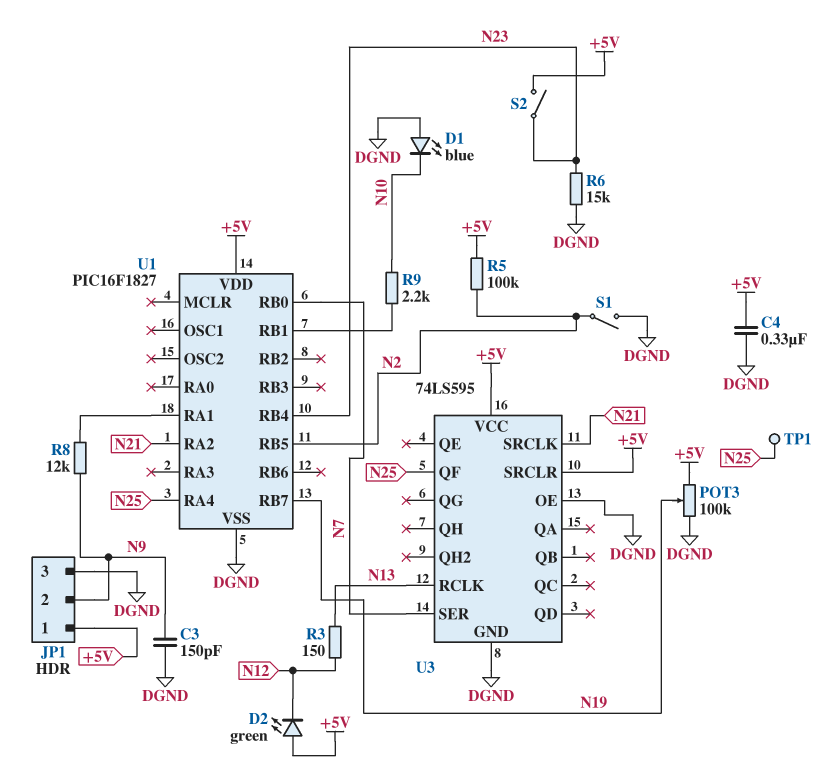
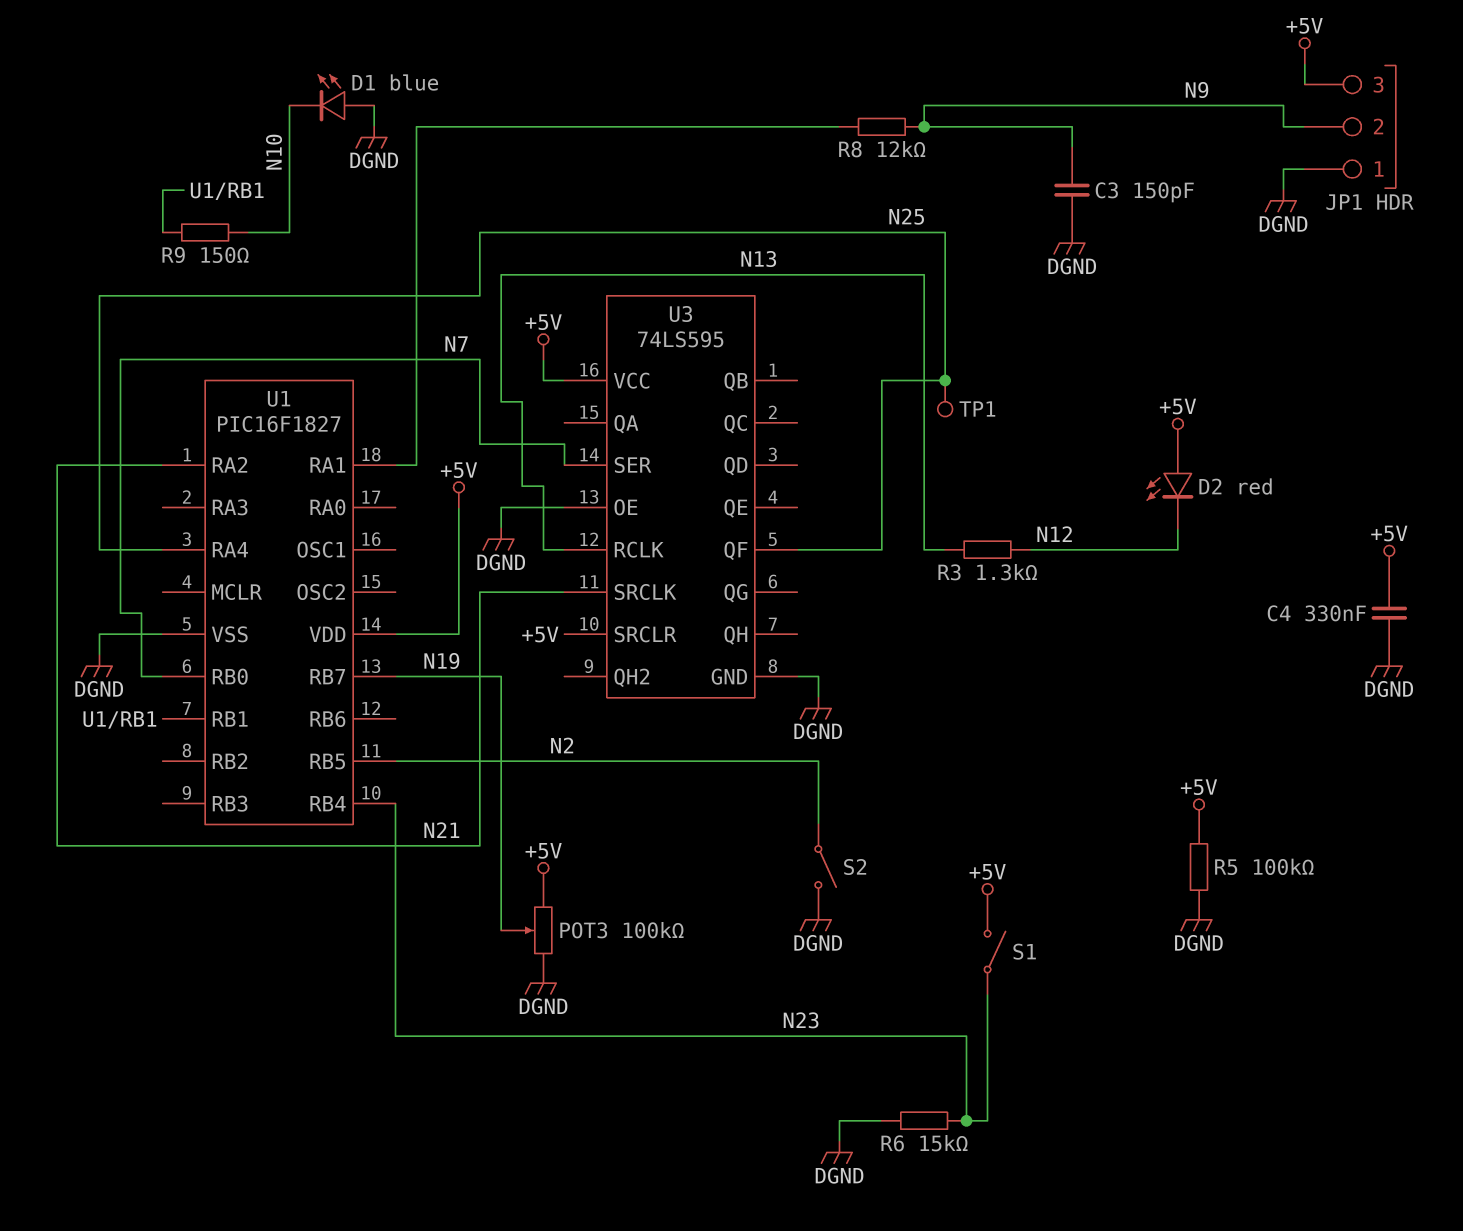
D2: LED green (A +5V, K N12) -> LED red (A +5V, K N12)
JP1 pin 1: +5V -> DGND
JP1 pin 3: DGND -> +5V
R3: 150 (N12, N13) -> 1.3k (N12, N13)
R5: 100k (+5V, N2) -> 100k (+5V, DGND)
R9: 2.2k (N10, U1/RB1) -> 150 (N10, U1/RB1)
S1: switch (DGND, N2) -> switch (+5V, N23)
S2: switch (+5V, N23) -> switch (DGND, N2)

